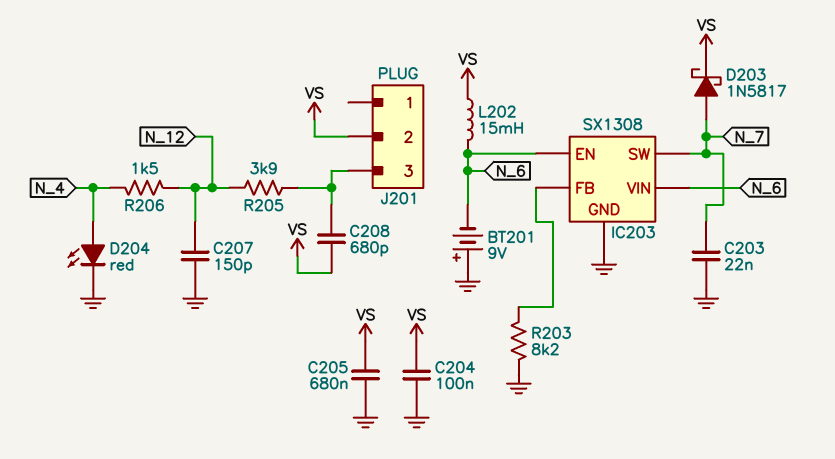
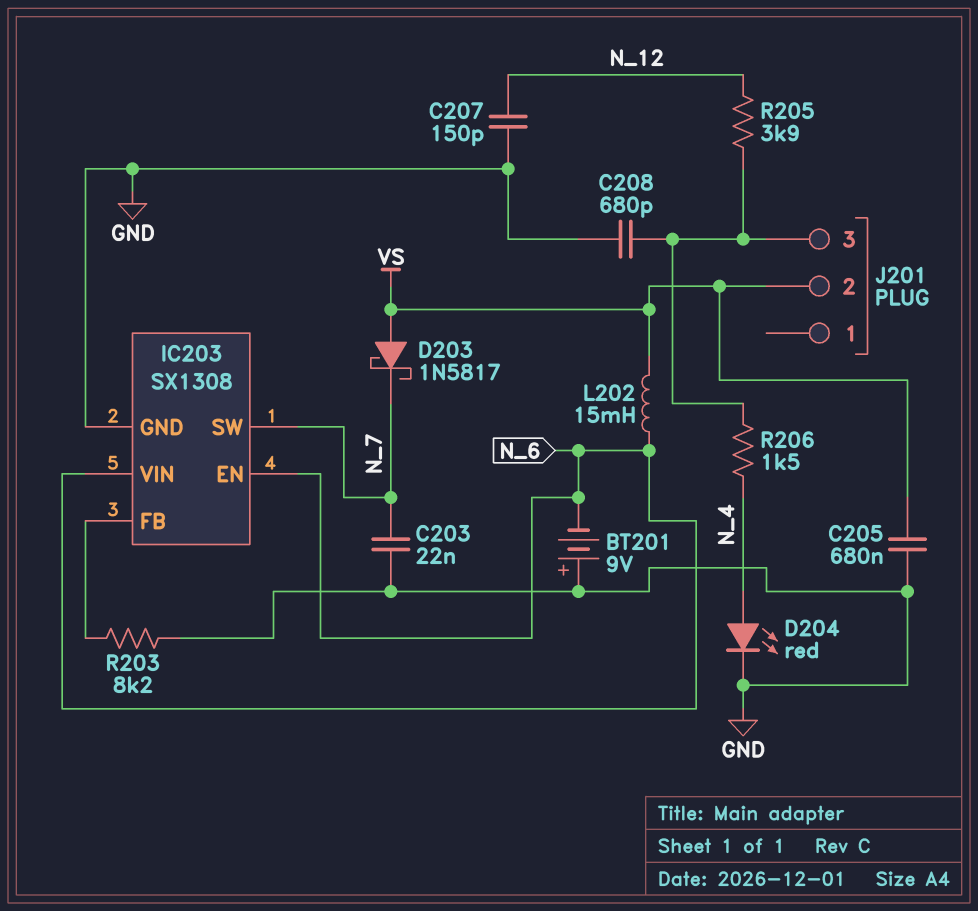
C204: 100nF (GND, VS) -> none
C208: 680pF (J201/3, VS) -> 680pF (GND, J201/3)
D203: schottky 1N5817 (A N_7, K VS) -> schottky 1N5817 (A VS, K N_7)
R206: 1.5k (N_4, N_12) -> 1.5k (J201/3, N_4)

